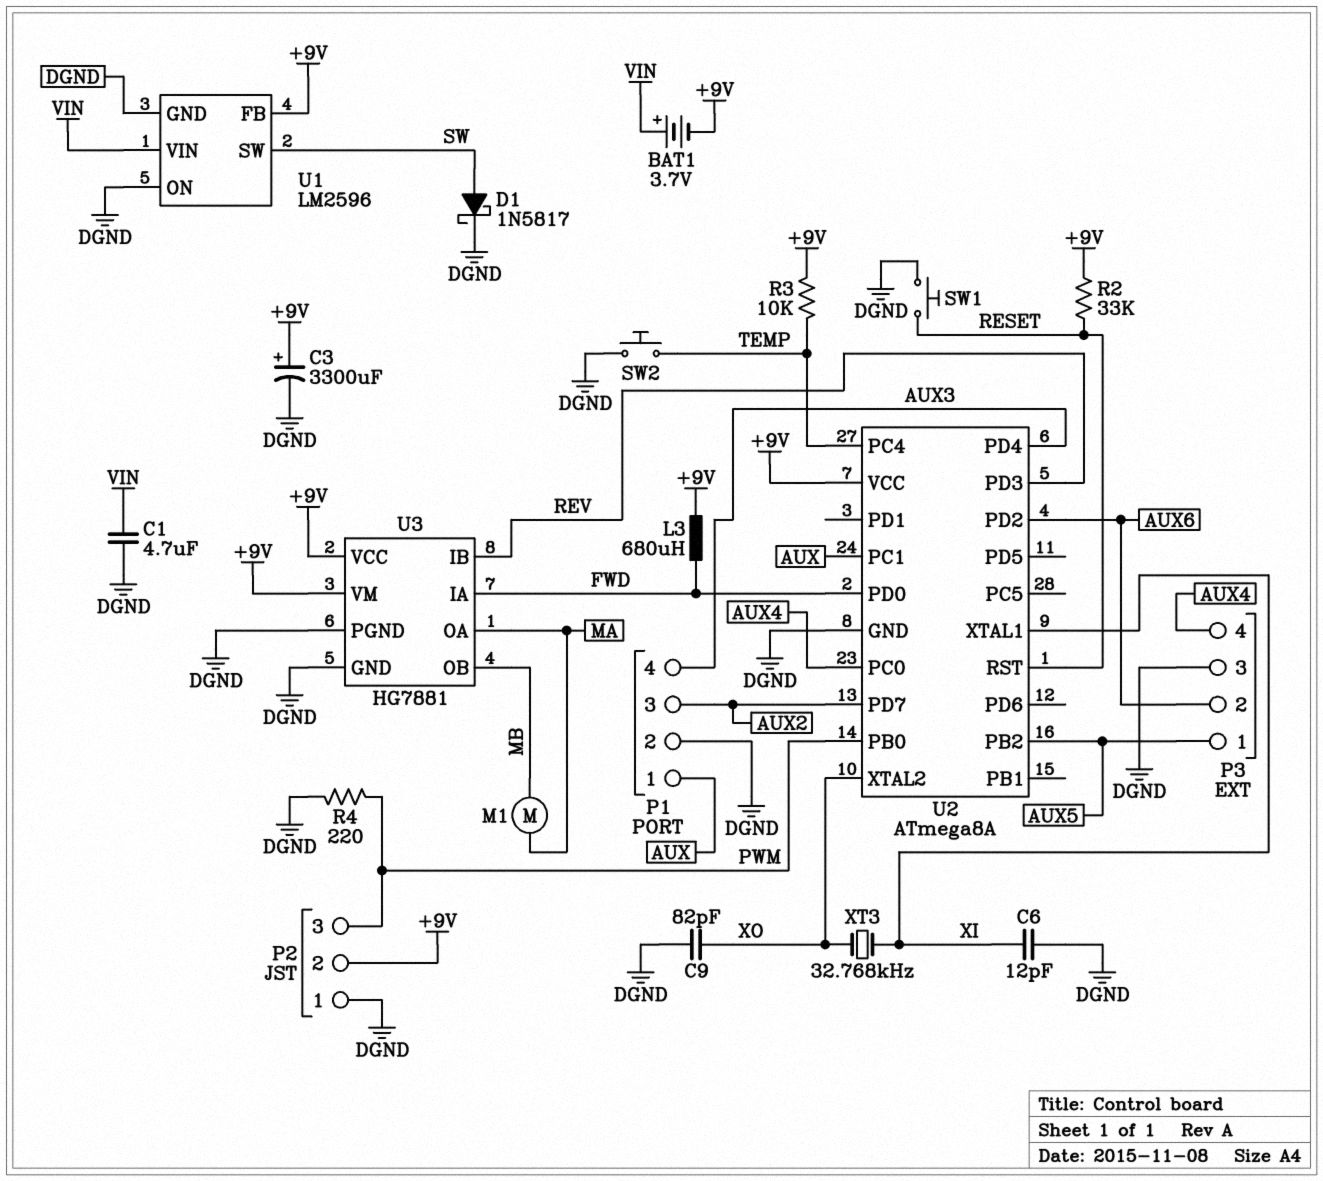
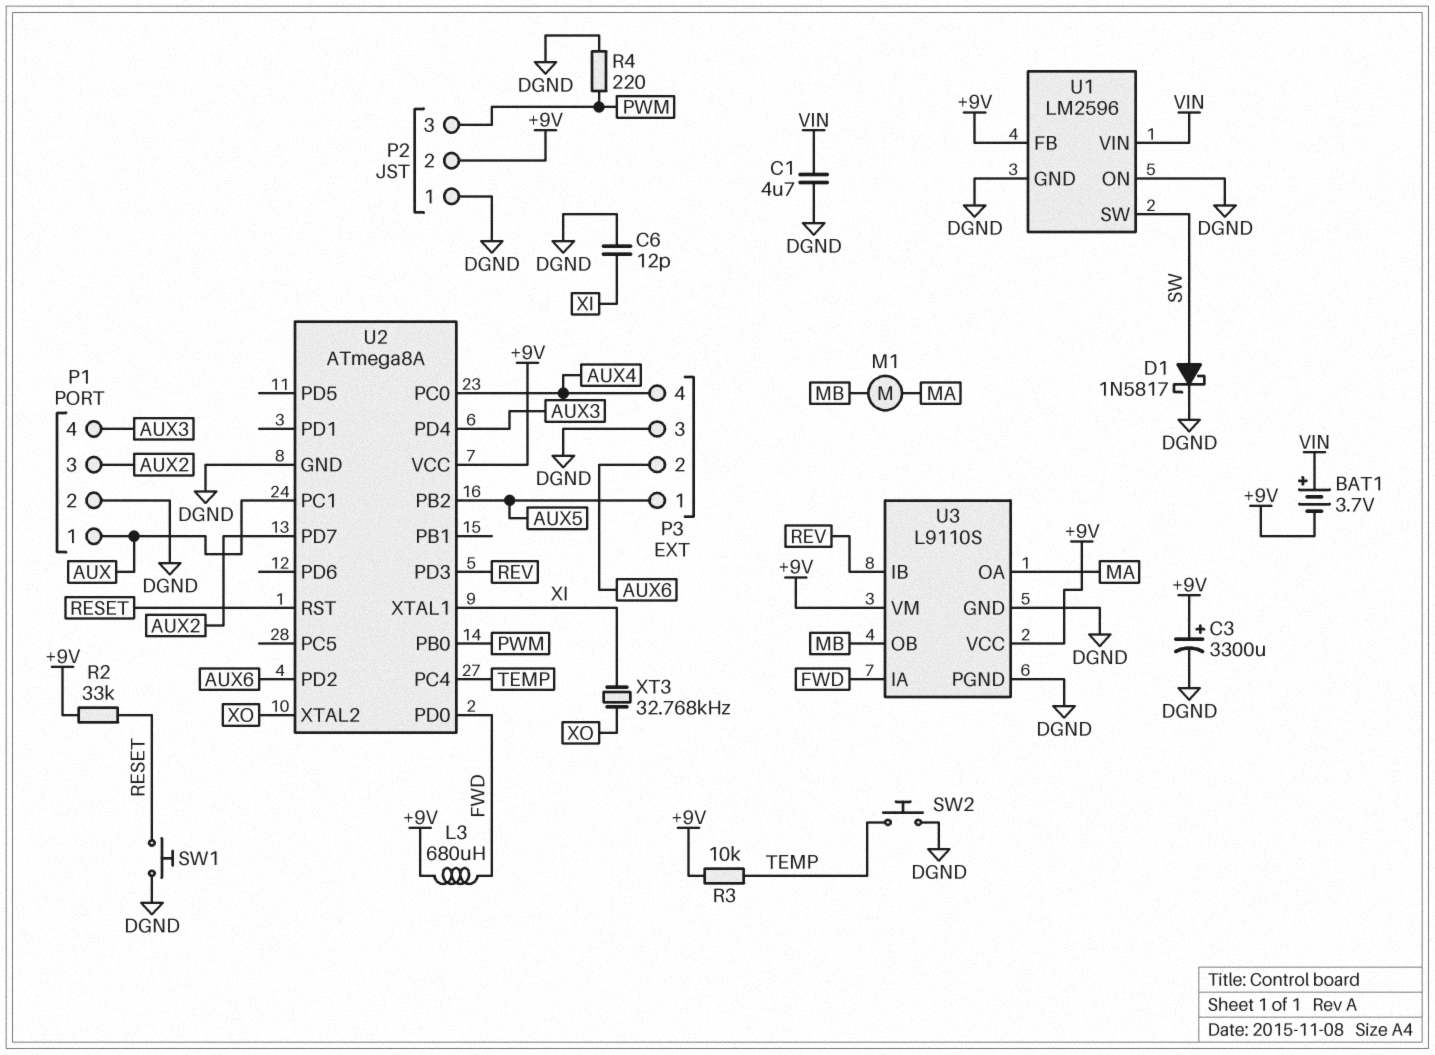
C9: 82pF (DGND, XO) -> none
U3: HG7881 -> L9110S

